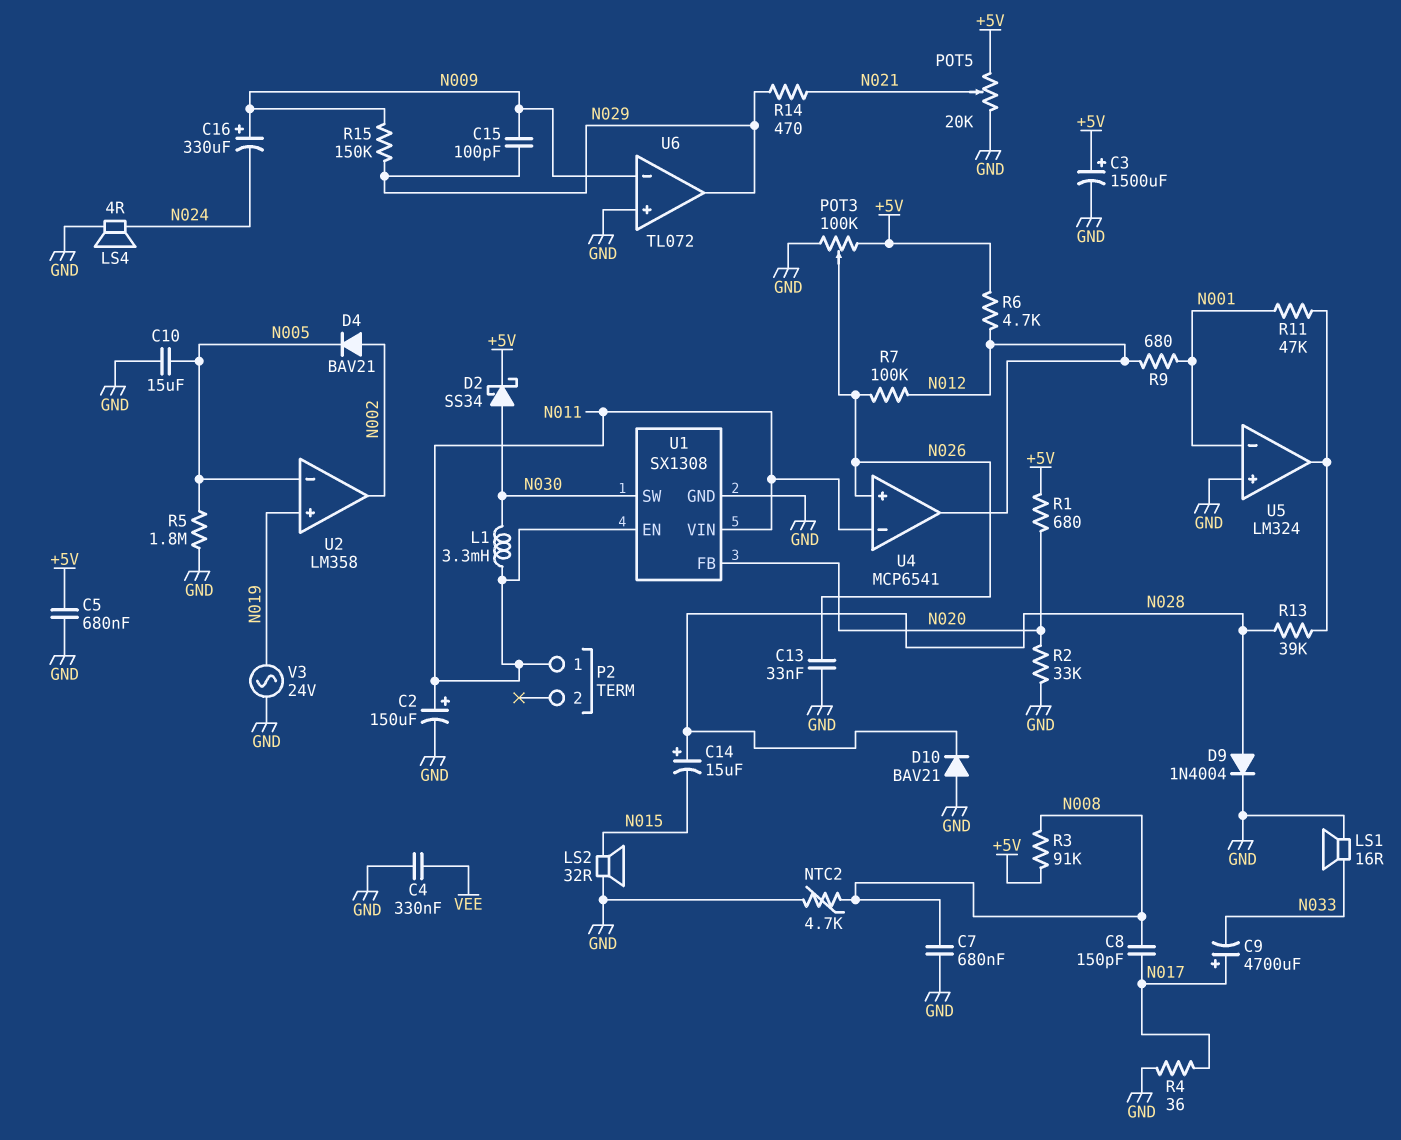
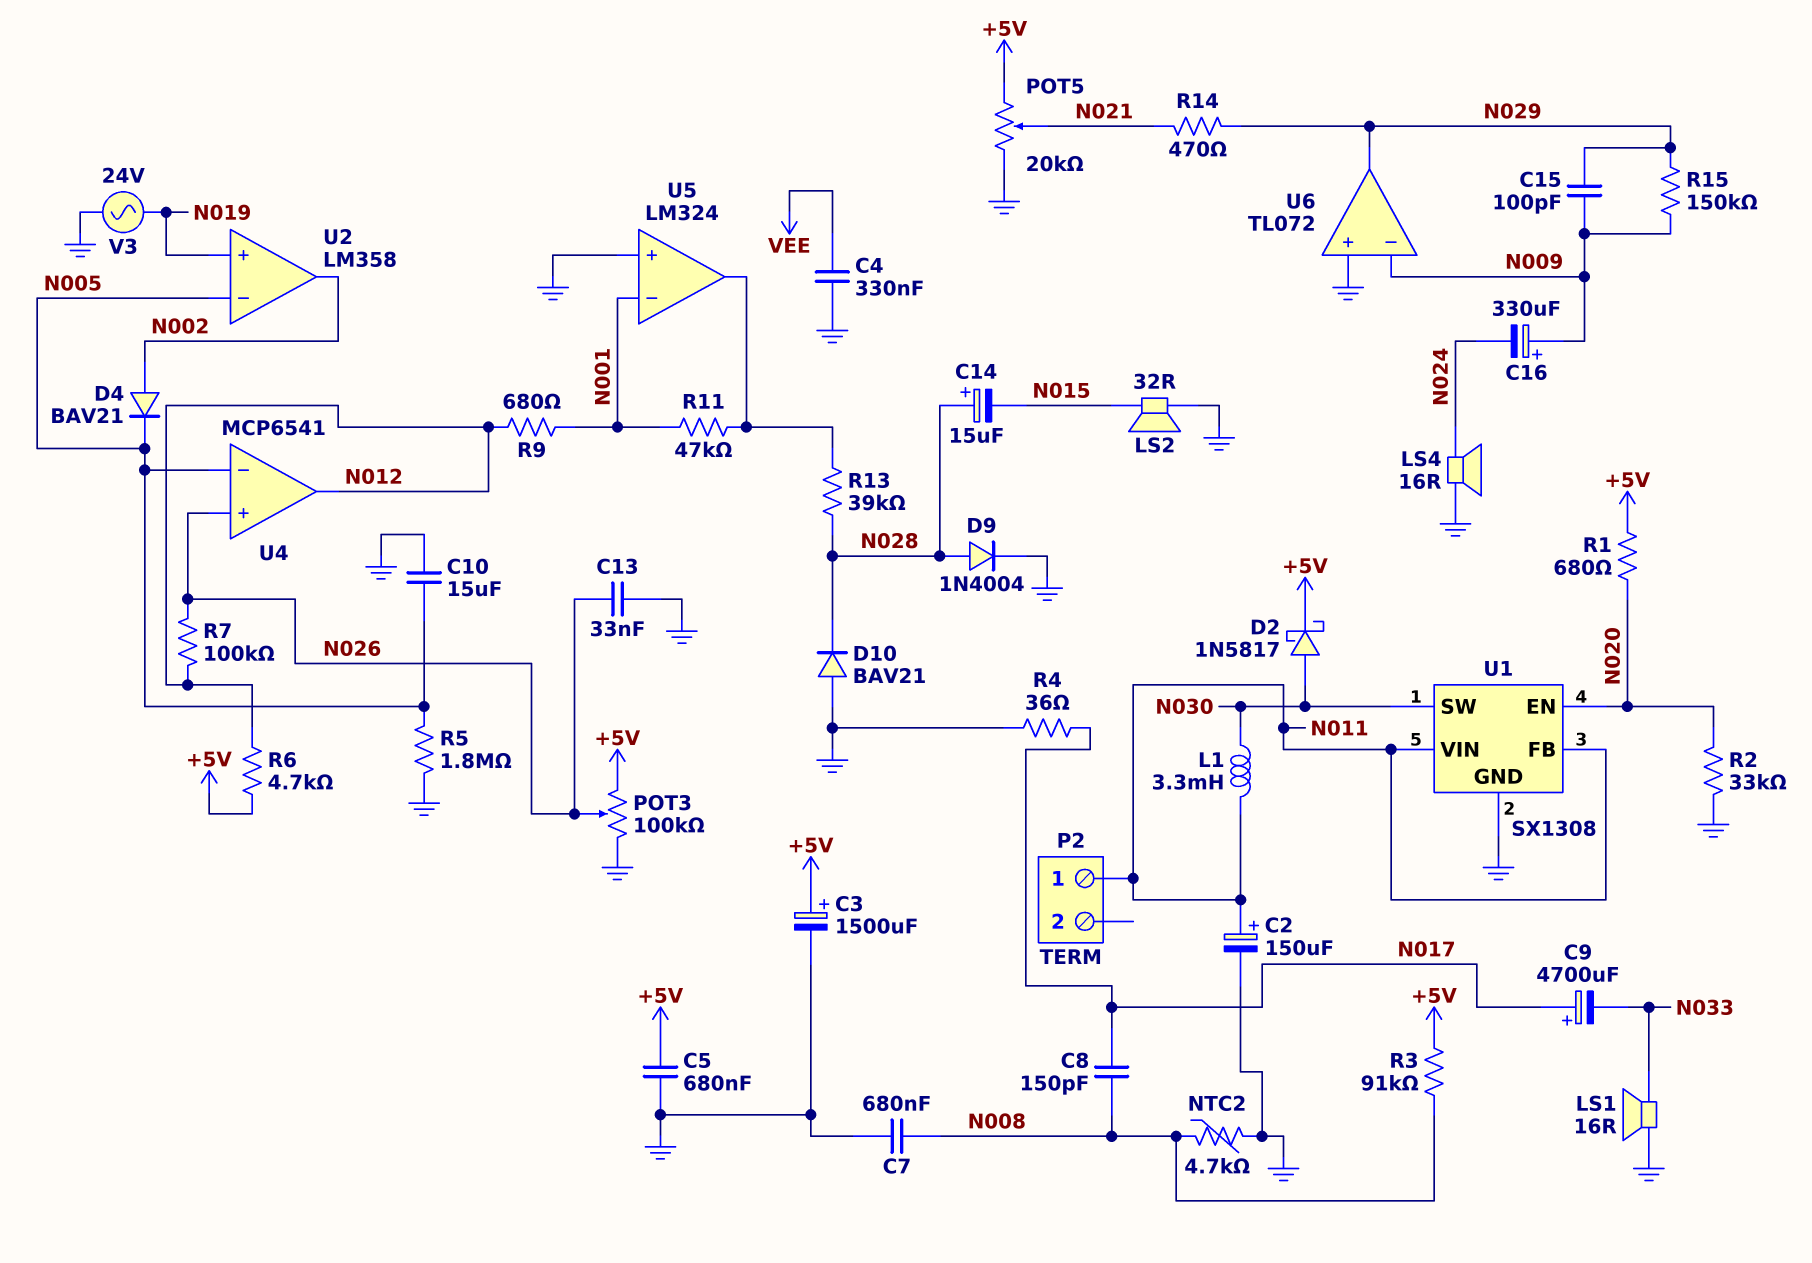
D2: schottky SS34 (A N030, K +5V) -> schottky 1N5817 (A N030, K +5V)
LS4: speaker 4R (GND, N024) -> speaker 16R (GND, N024)
U1 pin EN: N011 -> N020
U1 pin FB: N020 -> N011
U4 pin in-: N011 -> N005

